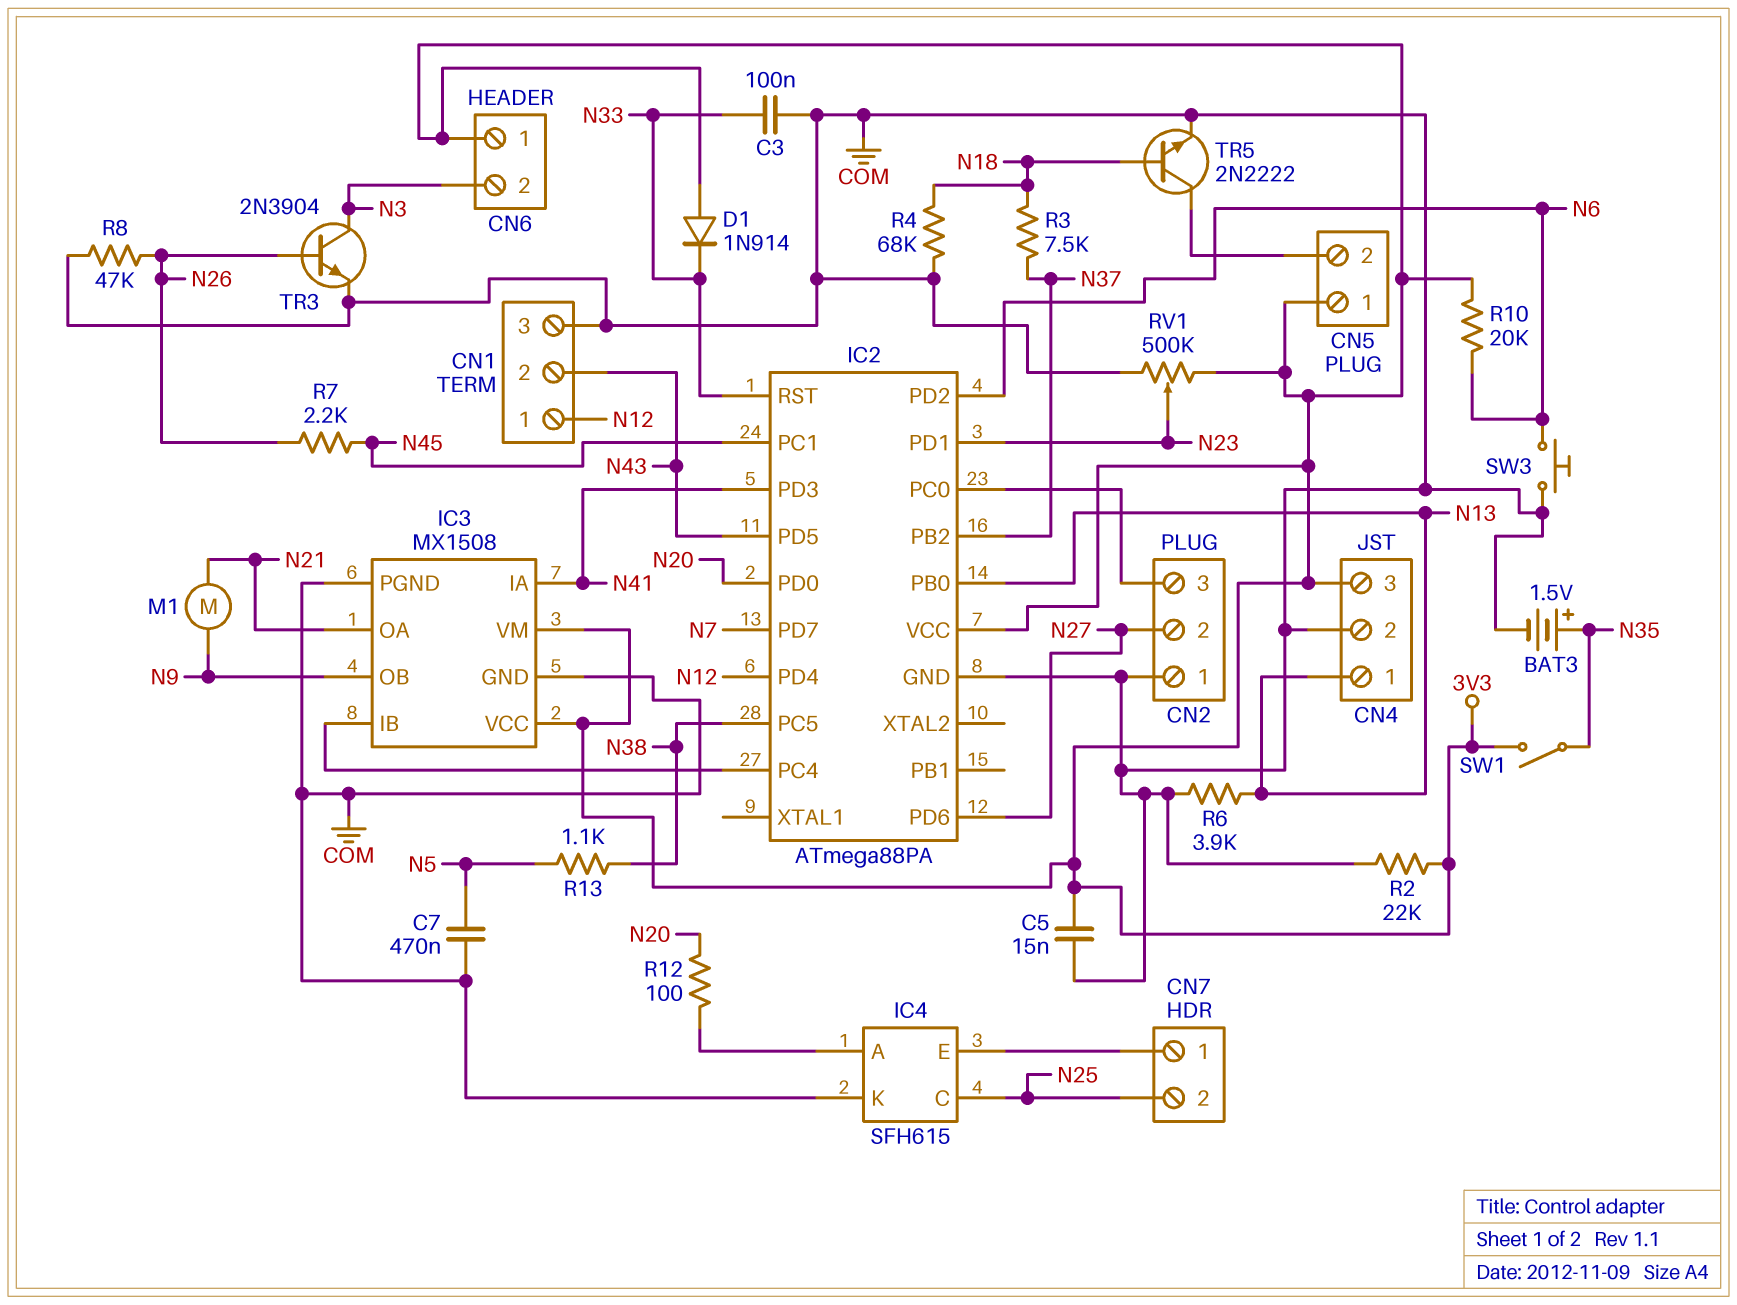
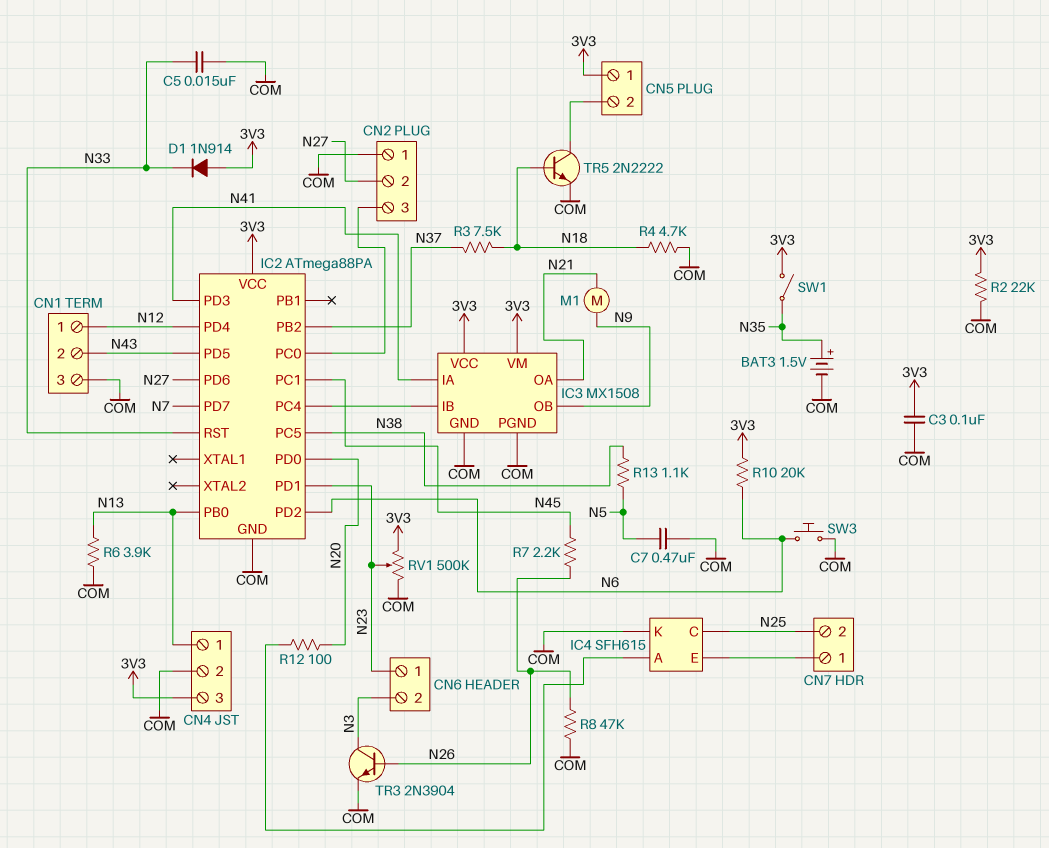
C3: 100nF (COM, N33) -> 100nF (3V3, COM)
C5: 15nF (3V3, COM) -> 15nF (COM, N33)
CN6 pin 1: 3V3 -> N23
R4: 68k (COM, N18) -> 4.7k (COM, N18)

